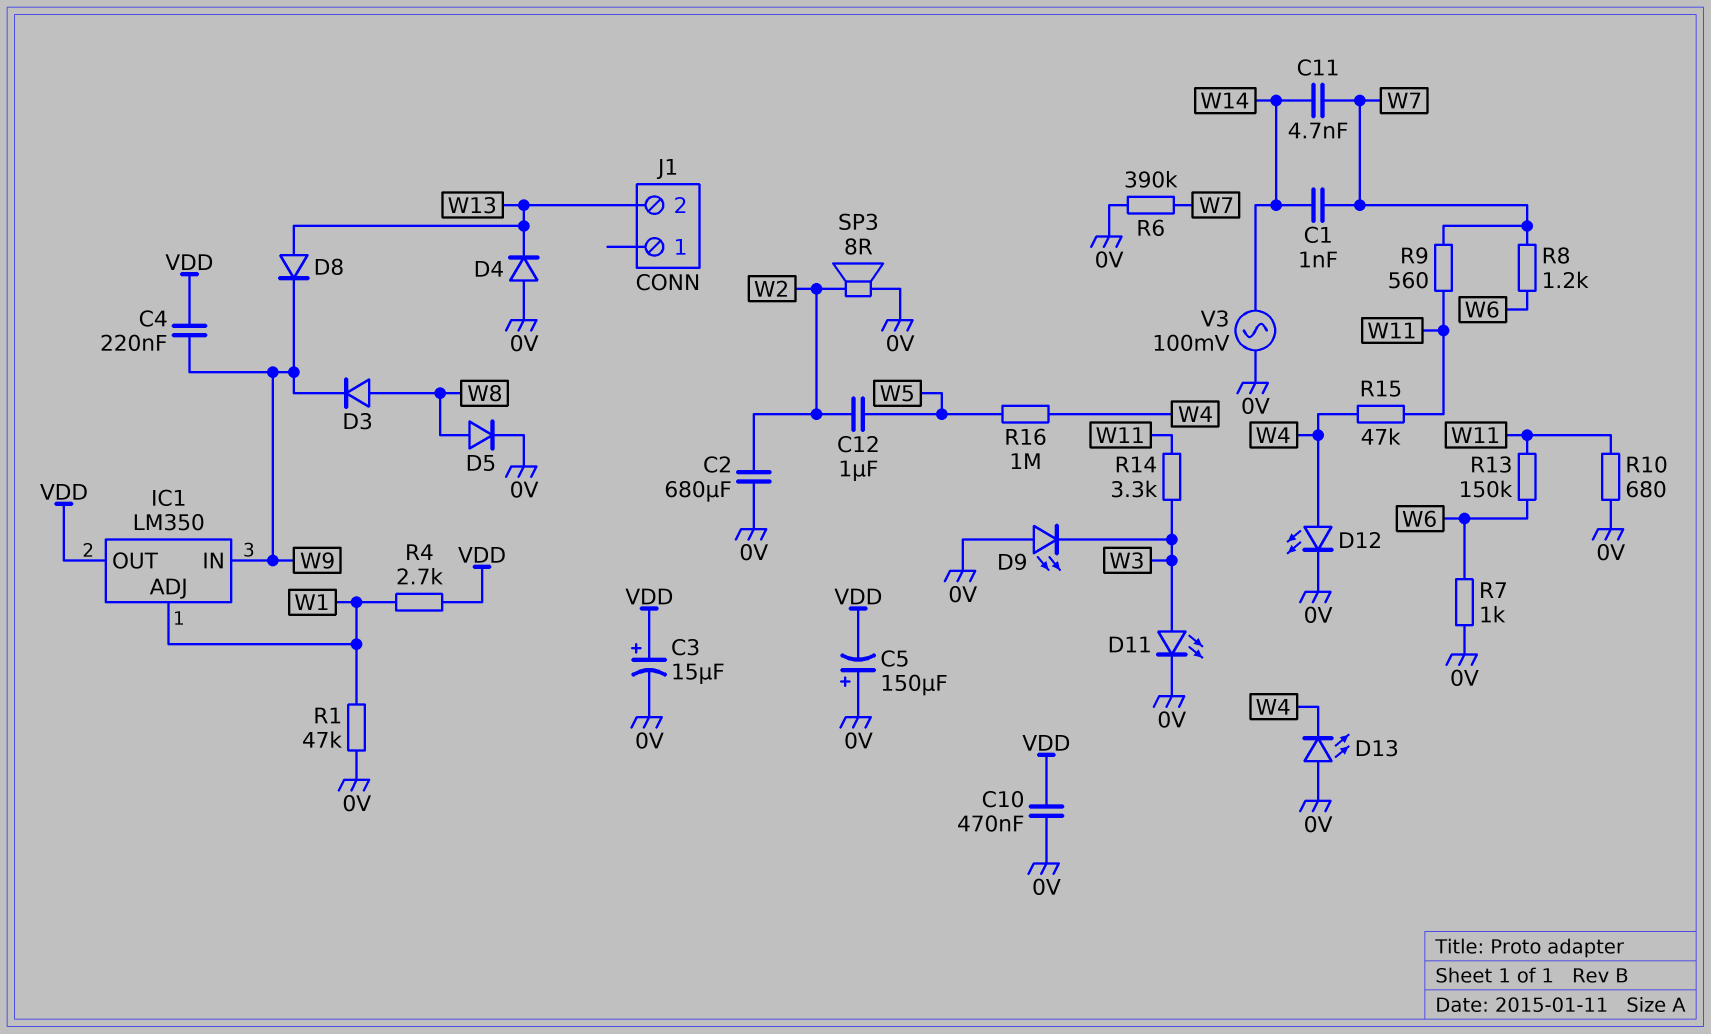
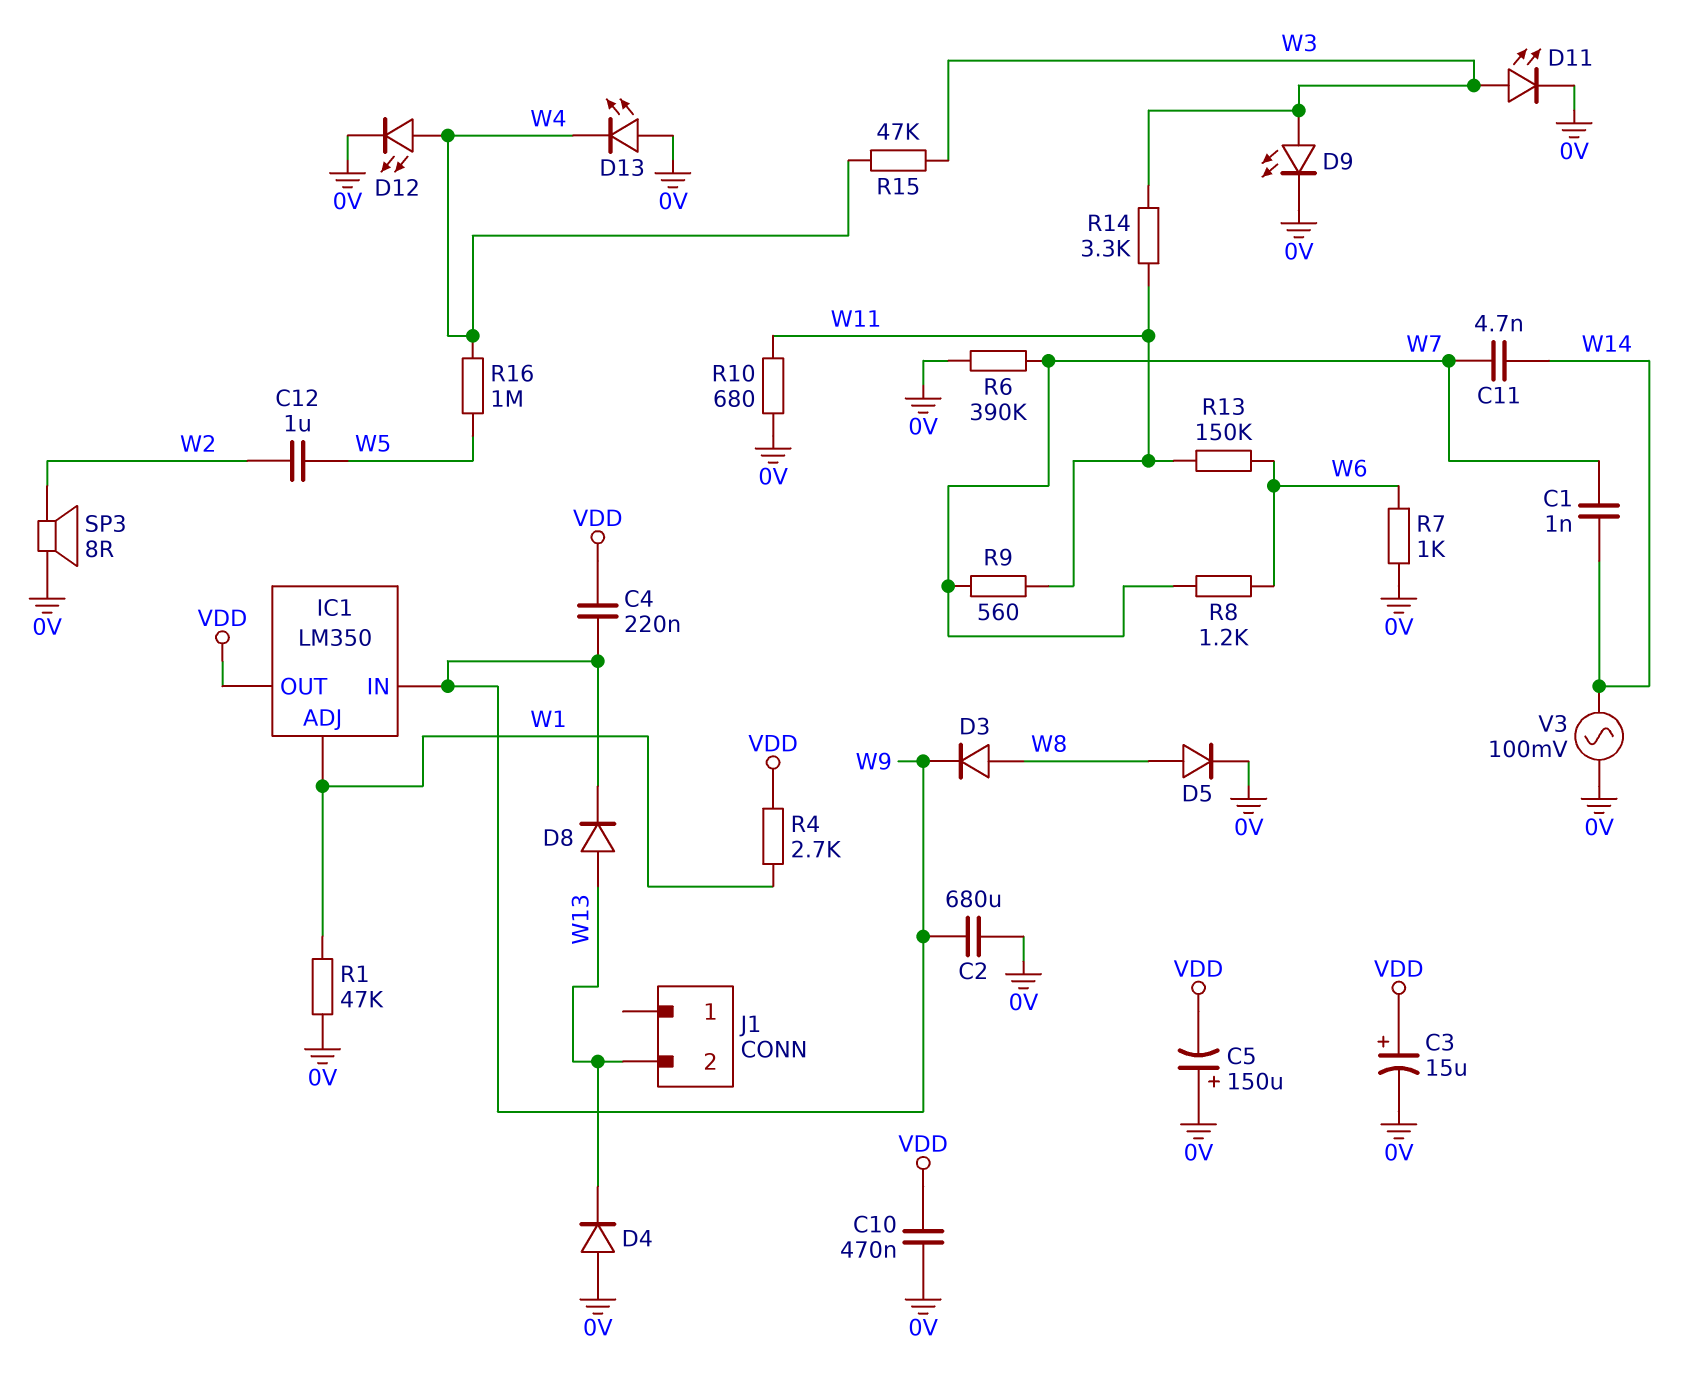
C2: 680uF (0V, W2) -> 680uF (0V, W9)
D9: LED (A 0V, K W3) -> LED (A W3, K 0V)
R15: 47k (W4, W11) -> 47k (W3, W4)

